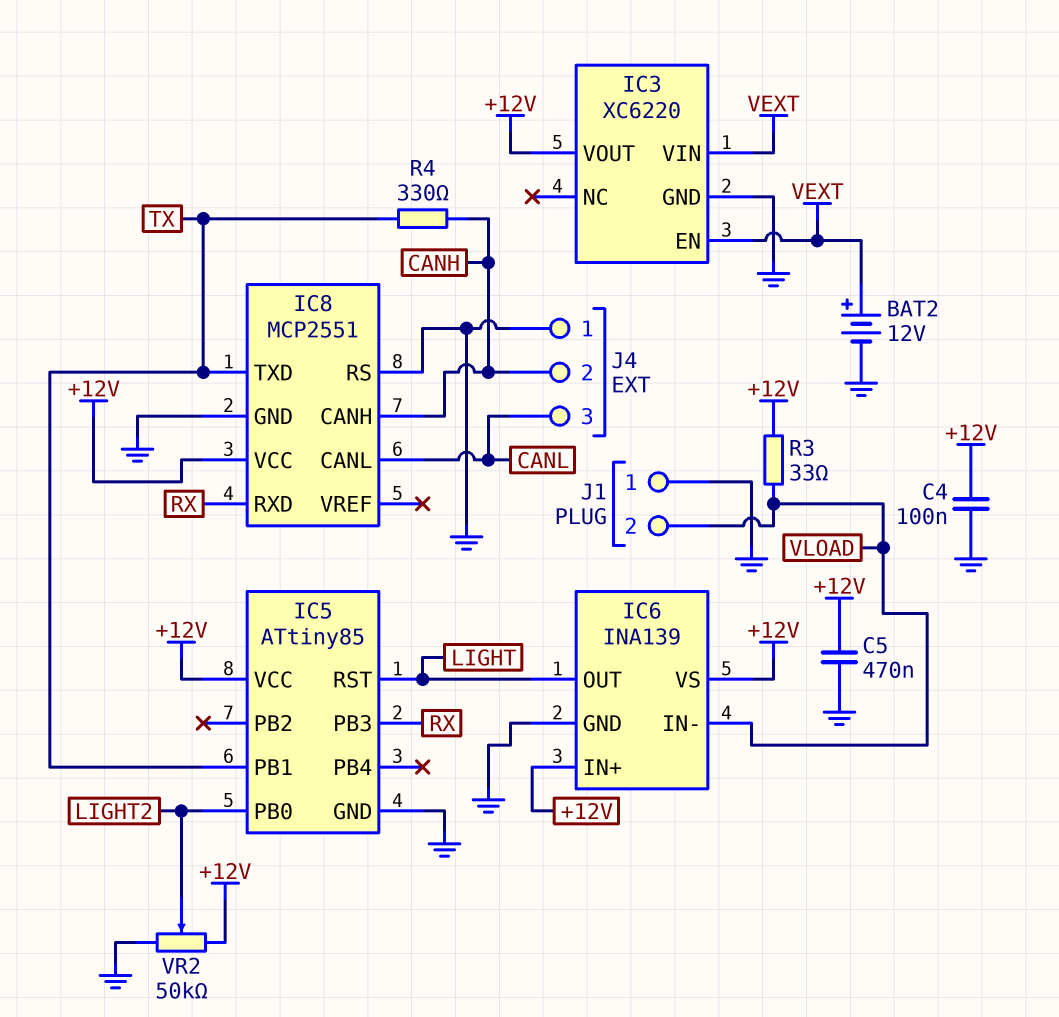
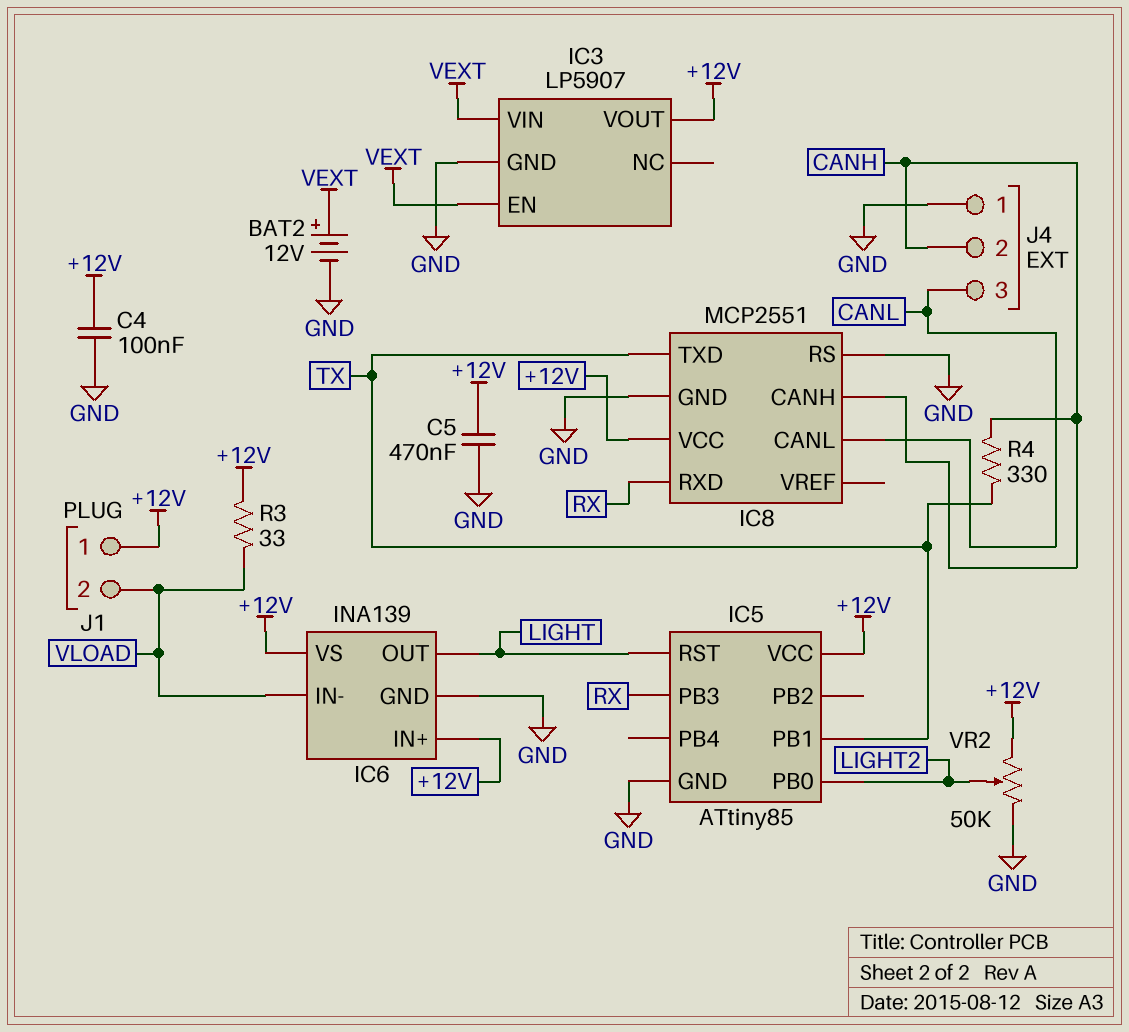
IC3: XC6220 -> LP5907
J1 pin 1: GND -> +12V

